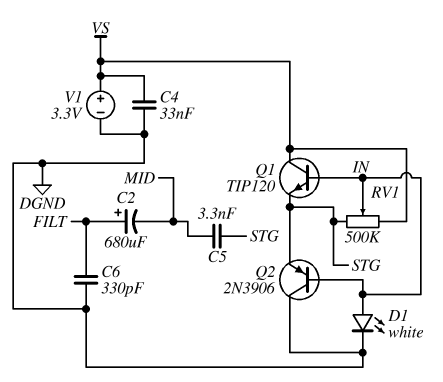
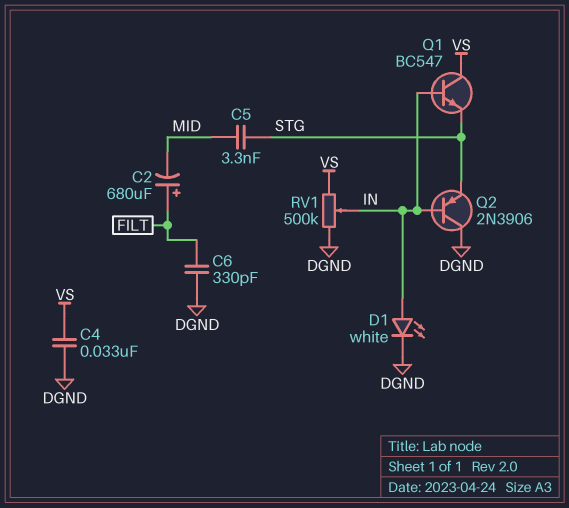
Q1: NPN TIP120 (B IN, C VS, E STG) -> NPN BC547 (B IN, C VS, E STG)
RV1: 500k (STG, VS, wiper IN) -> 500k (DGND, VS, wiper IN)
V1: 3.3V (plus VS, minus DGND) -> none

